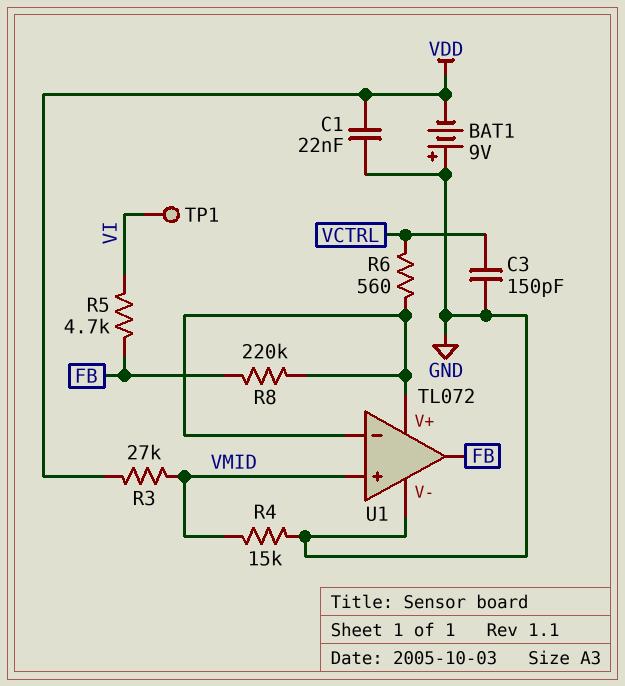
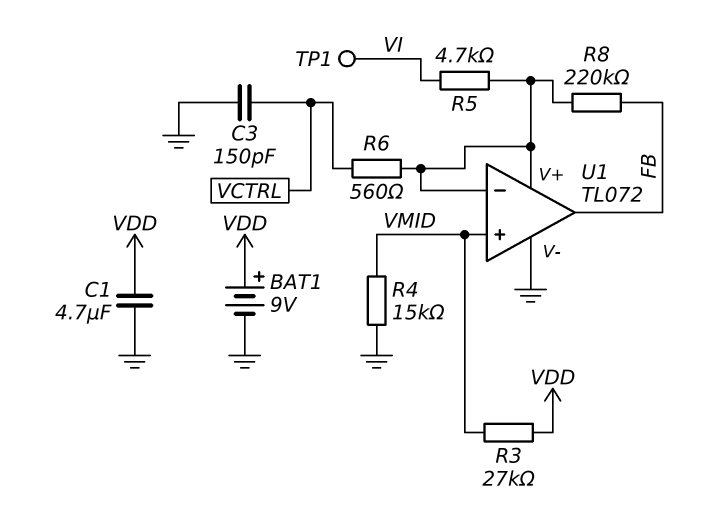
BAT1: 9V (plus GND, minus VDD) -> 9V (plus VDD, minus GND)
C1: 22nF (GND, VDD) -> 4.7uF (GND, VDD)
R5: 4.7k (FB, VI) -> 4.7k (U1/V+, VI)

